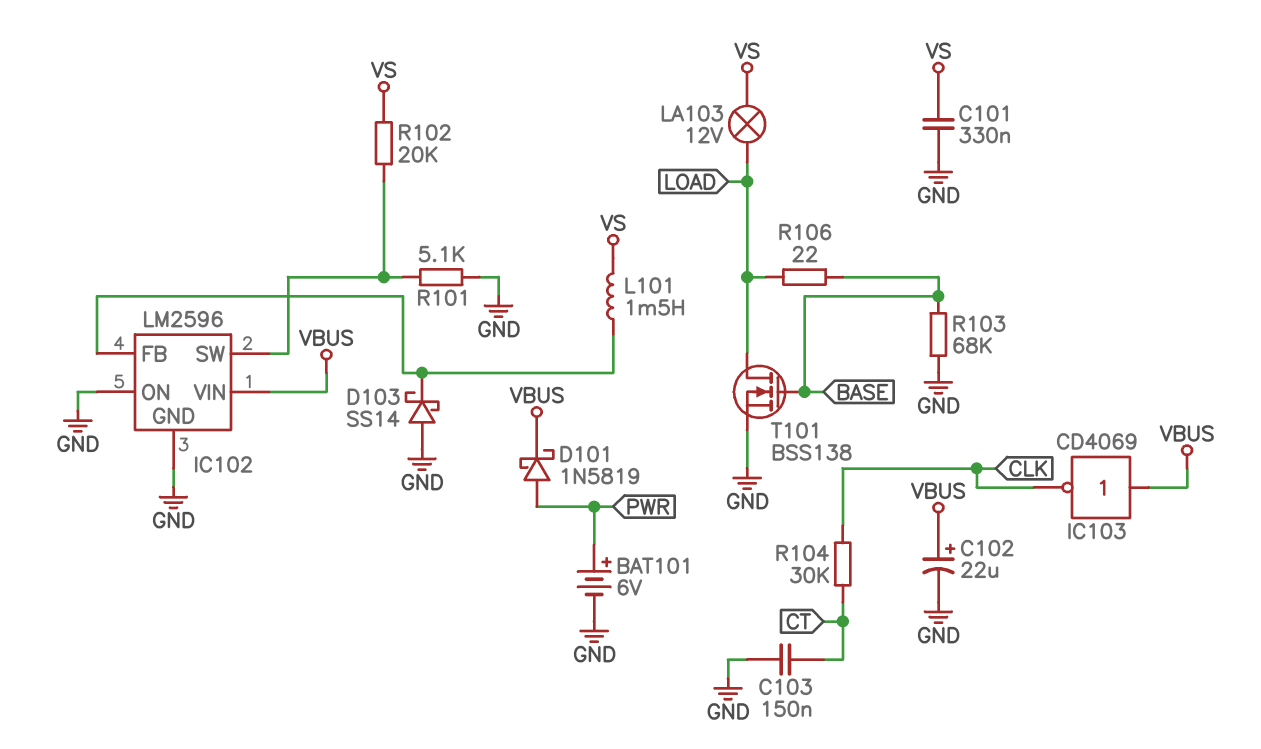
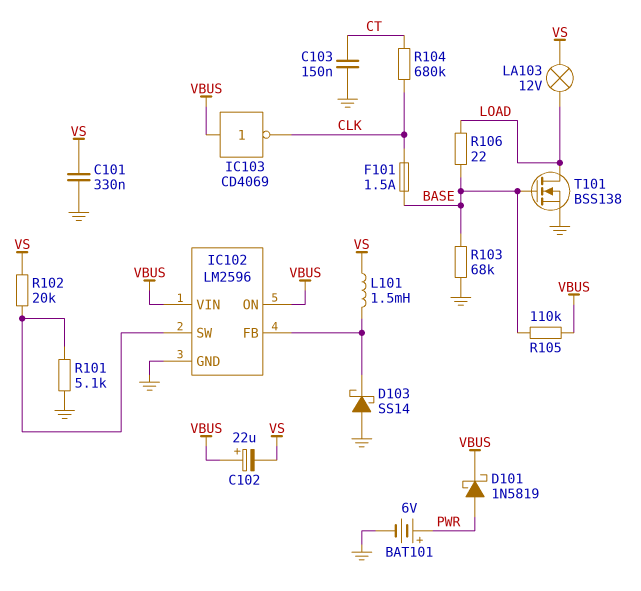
C102: 22uF (plus VBUS, minus GND) -> 22uF (plus VBUS, minus VS)
F101: none -> 1.5A (BASE, CLK)
IC102 pin ON: GND -> VBUS
R104: 30k (CLK, CT) -> 680k (CLK, CT)
R105: none -> 110k (BASE, VBUS)

